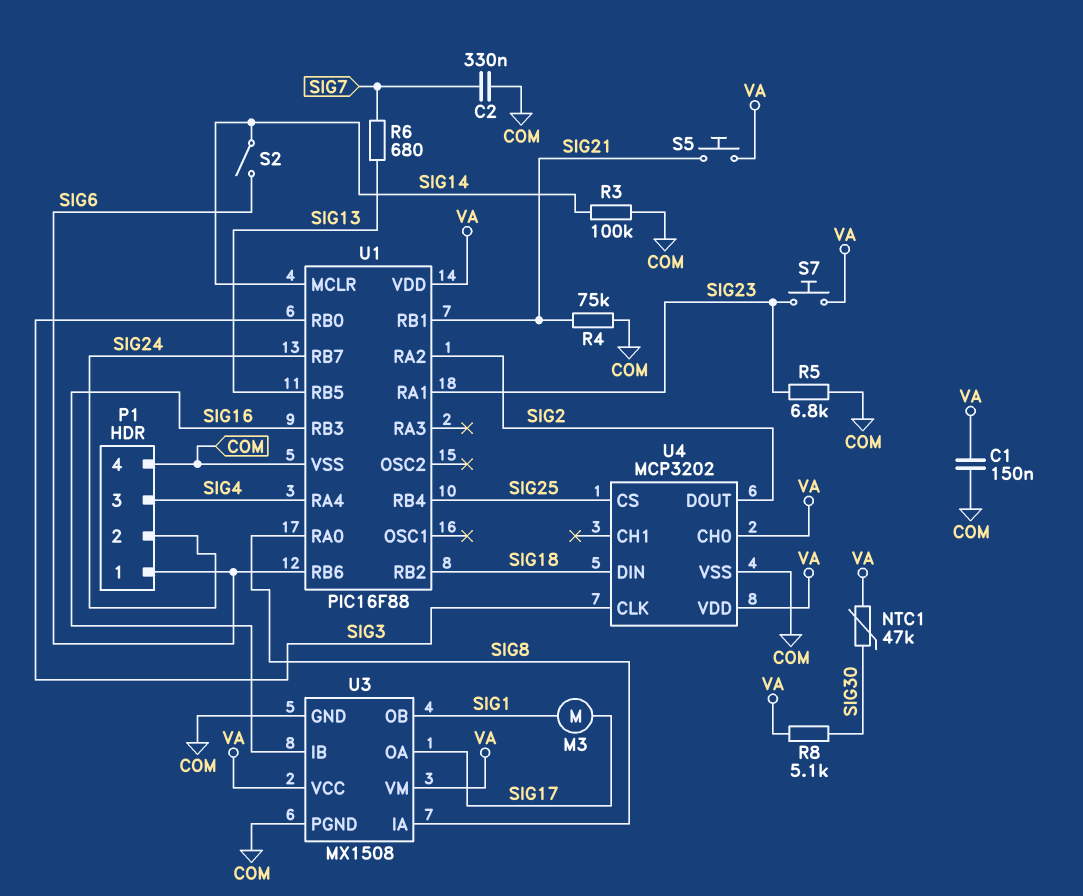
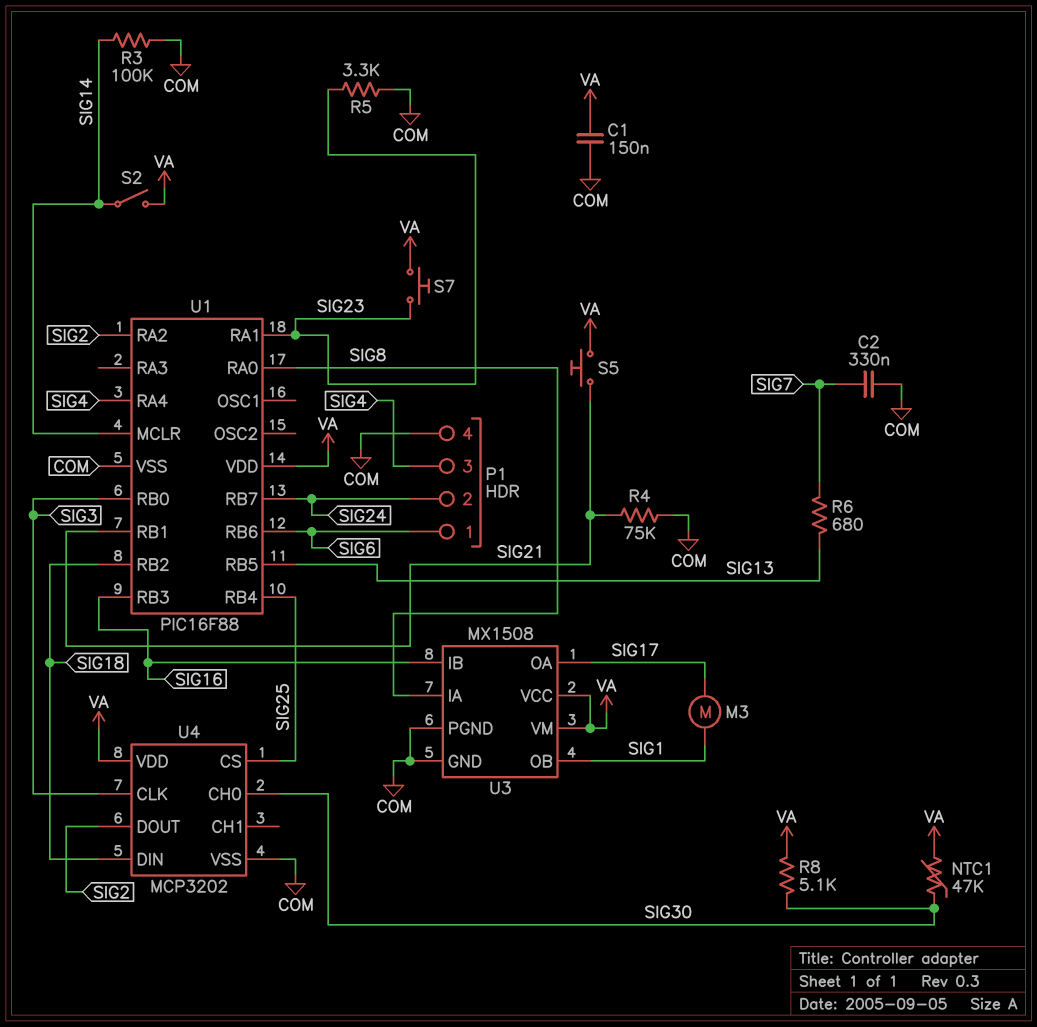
R5: 6.8k (COM, SIG23) -> 3.3k (COM, SIG23)
S2: switch (SIG6, SIG14) -> switch (SIG14, VA)
U4 pin CH0: VA -> SIG30

